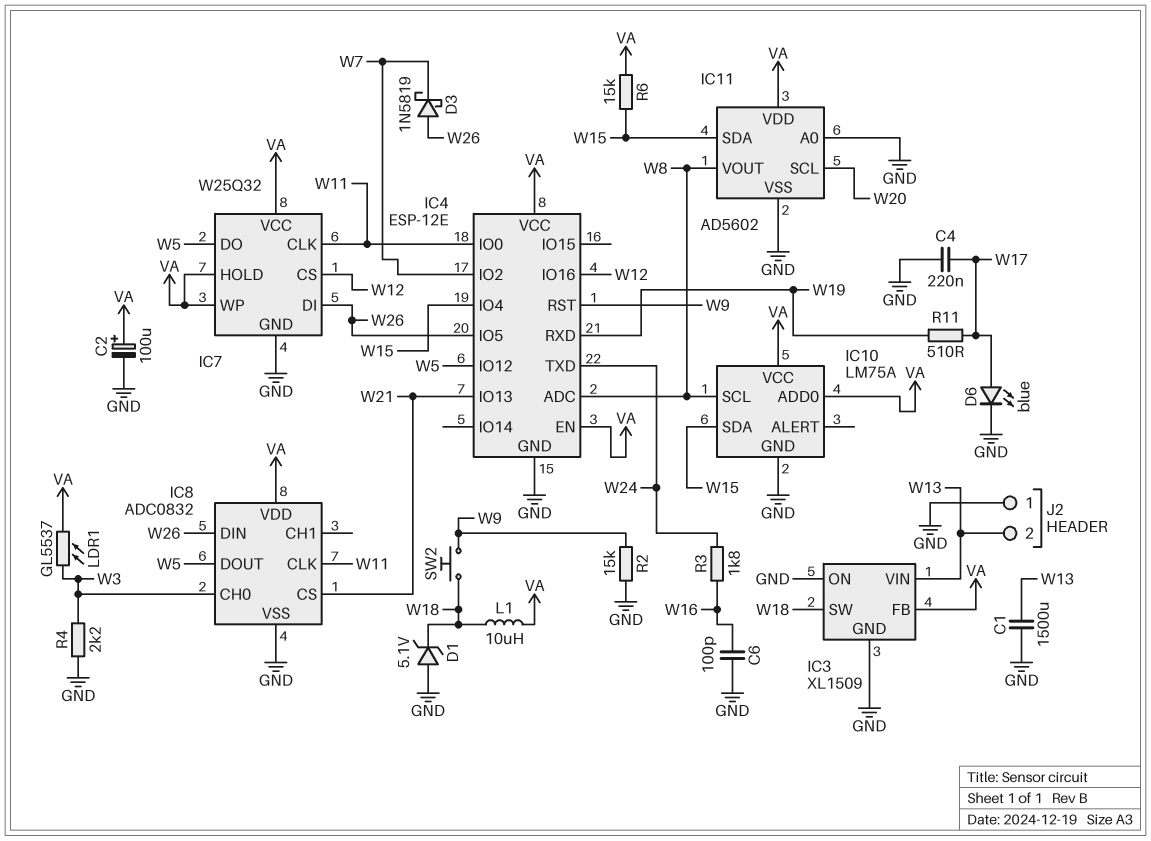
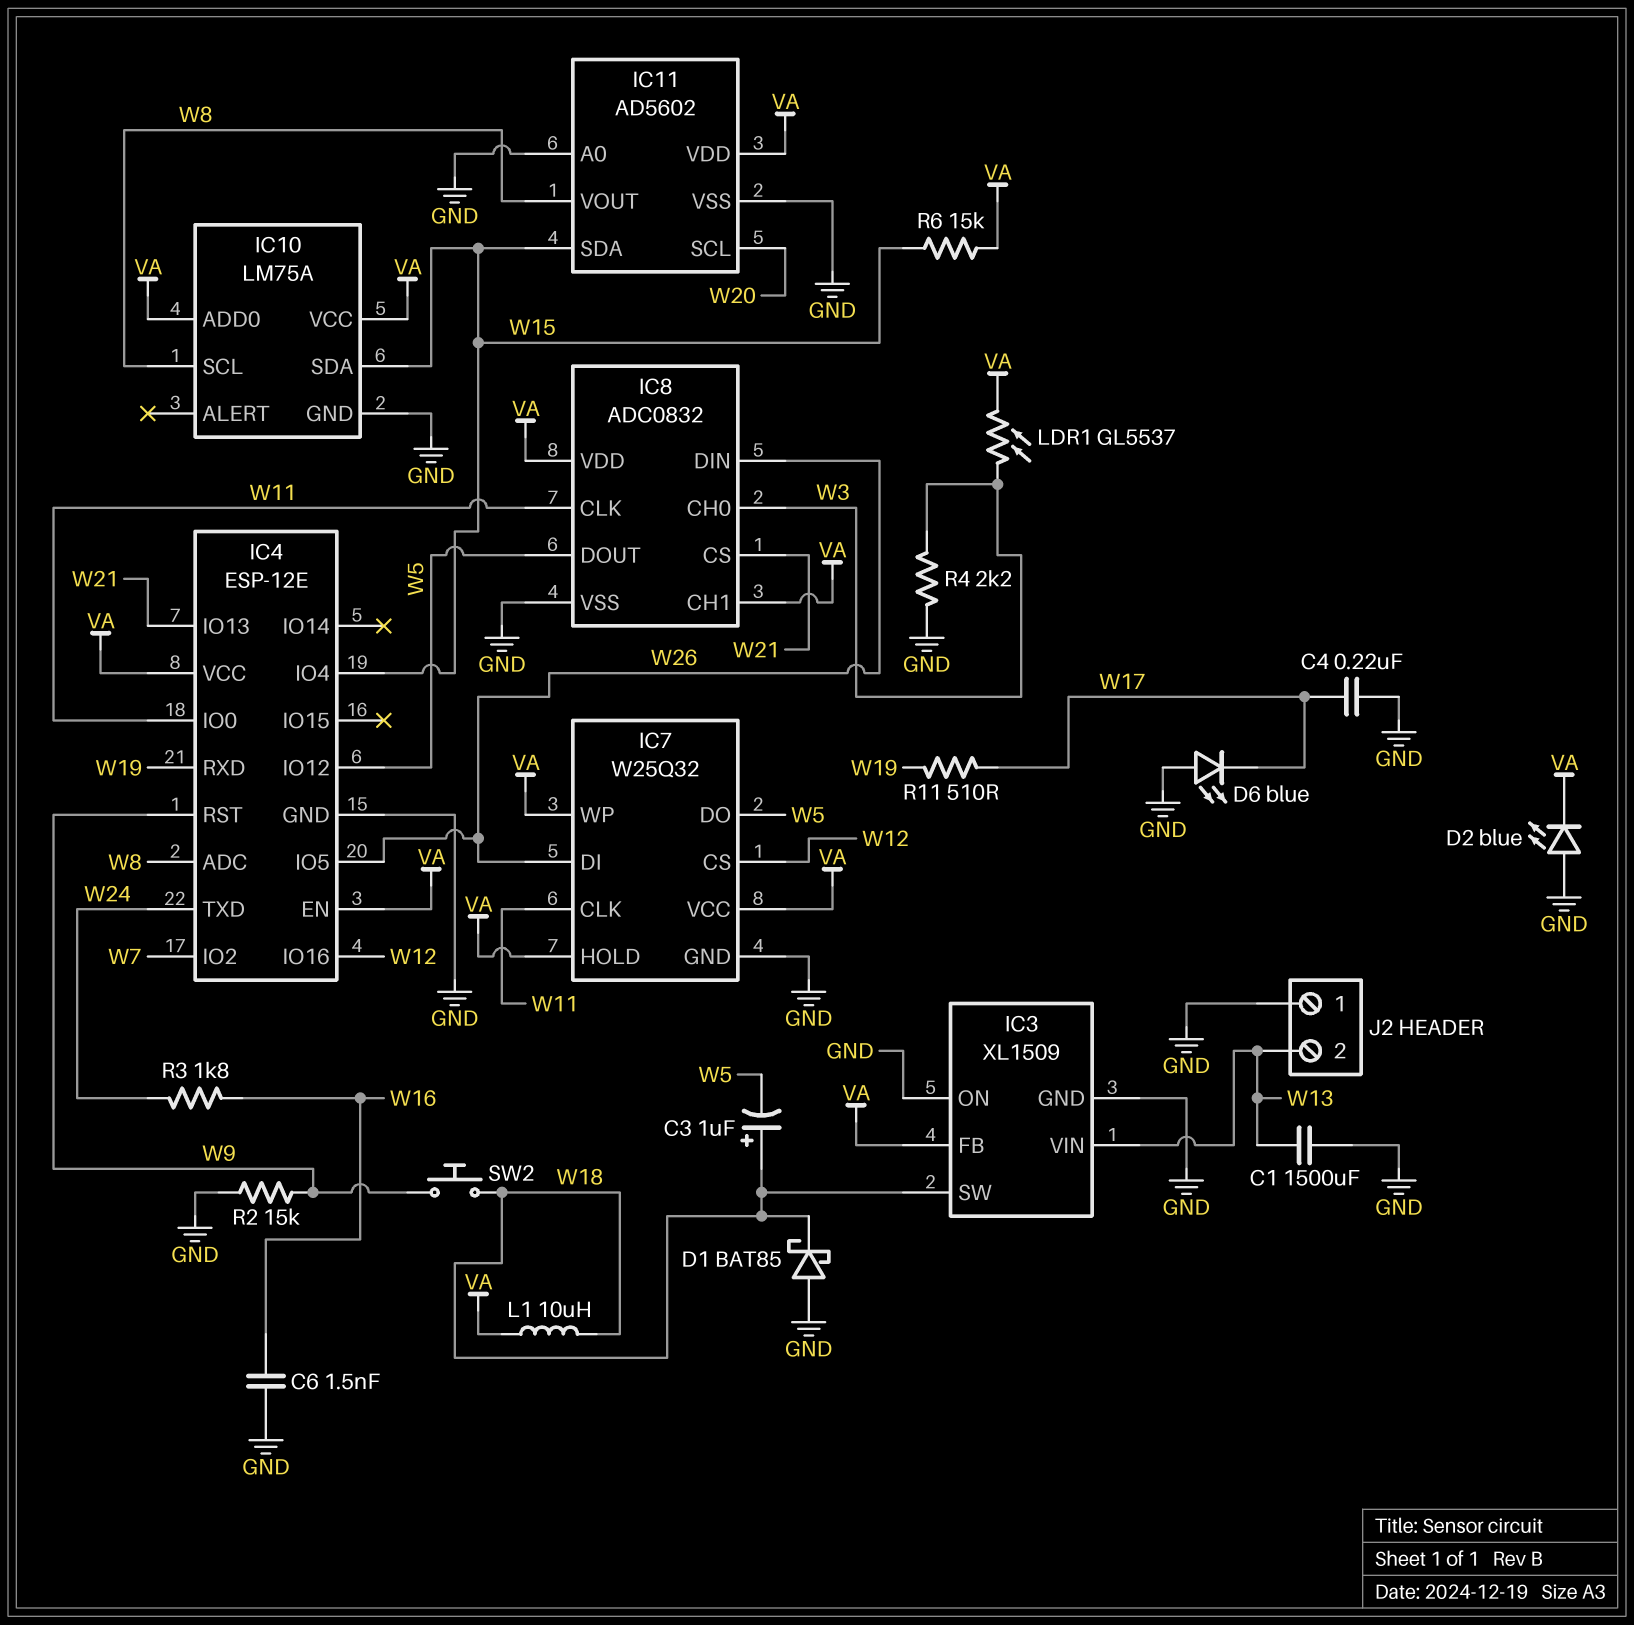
C2: 100uF (plus VA, minus GND) -> none
C3: none -> 1uF (plus W18, minus W5)
C6: 100pF (GND, W16) -> 1.5nF (GND, W16)
D1: zener 5.1V (A GND, K W18) -> schottky BAT85 (A GND, K W18)
D2: none -> LED blue (A GND, K VA)
D3: schottky 1N5819 (A W26, K W7) -> none
D6: LED blue (A W17, K GND) -> LED blue (A GND, K W17)
IC8 pin CH1: none -> VA

